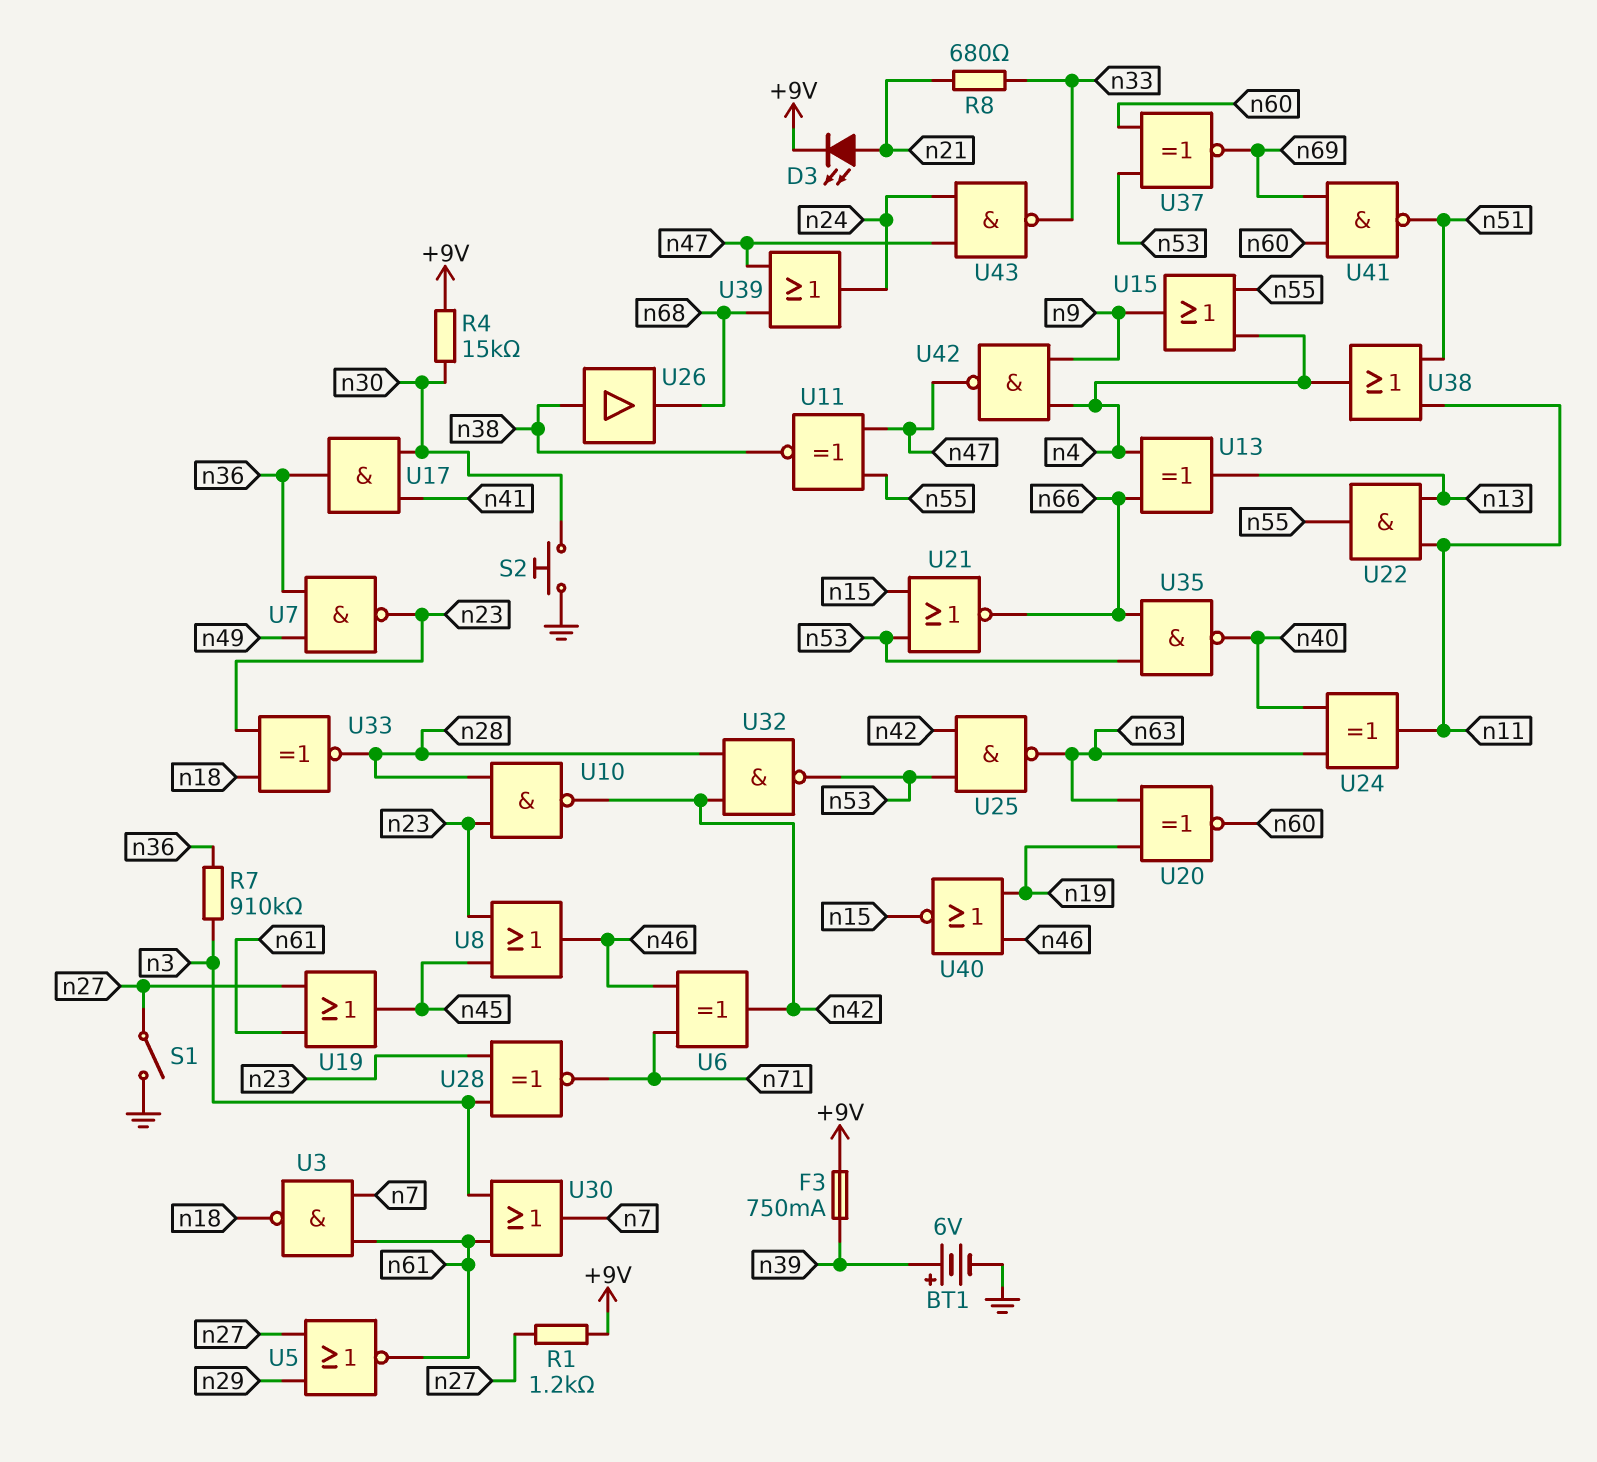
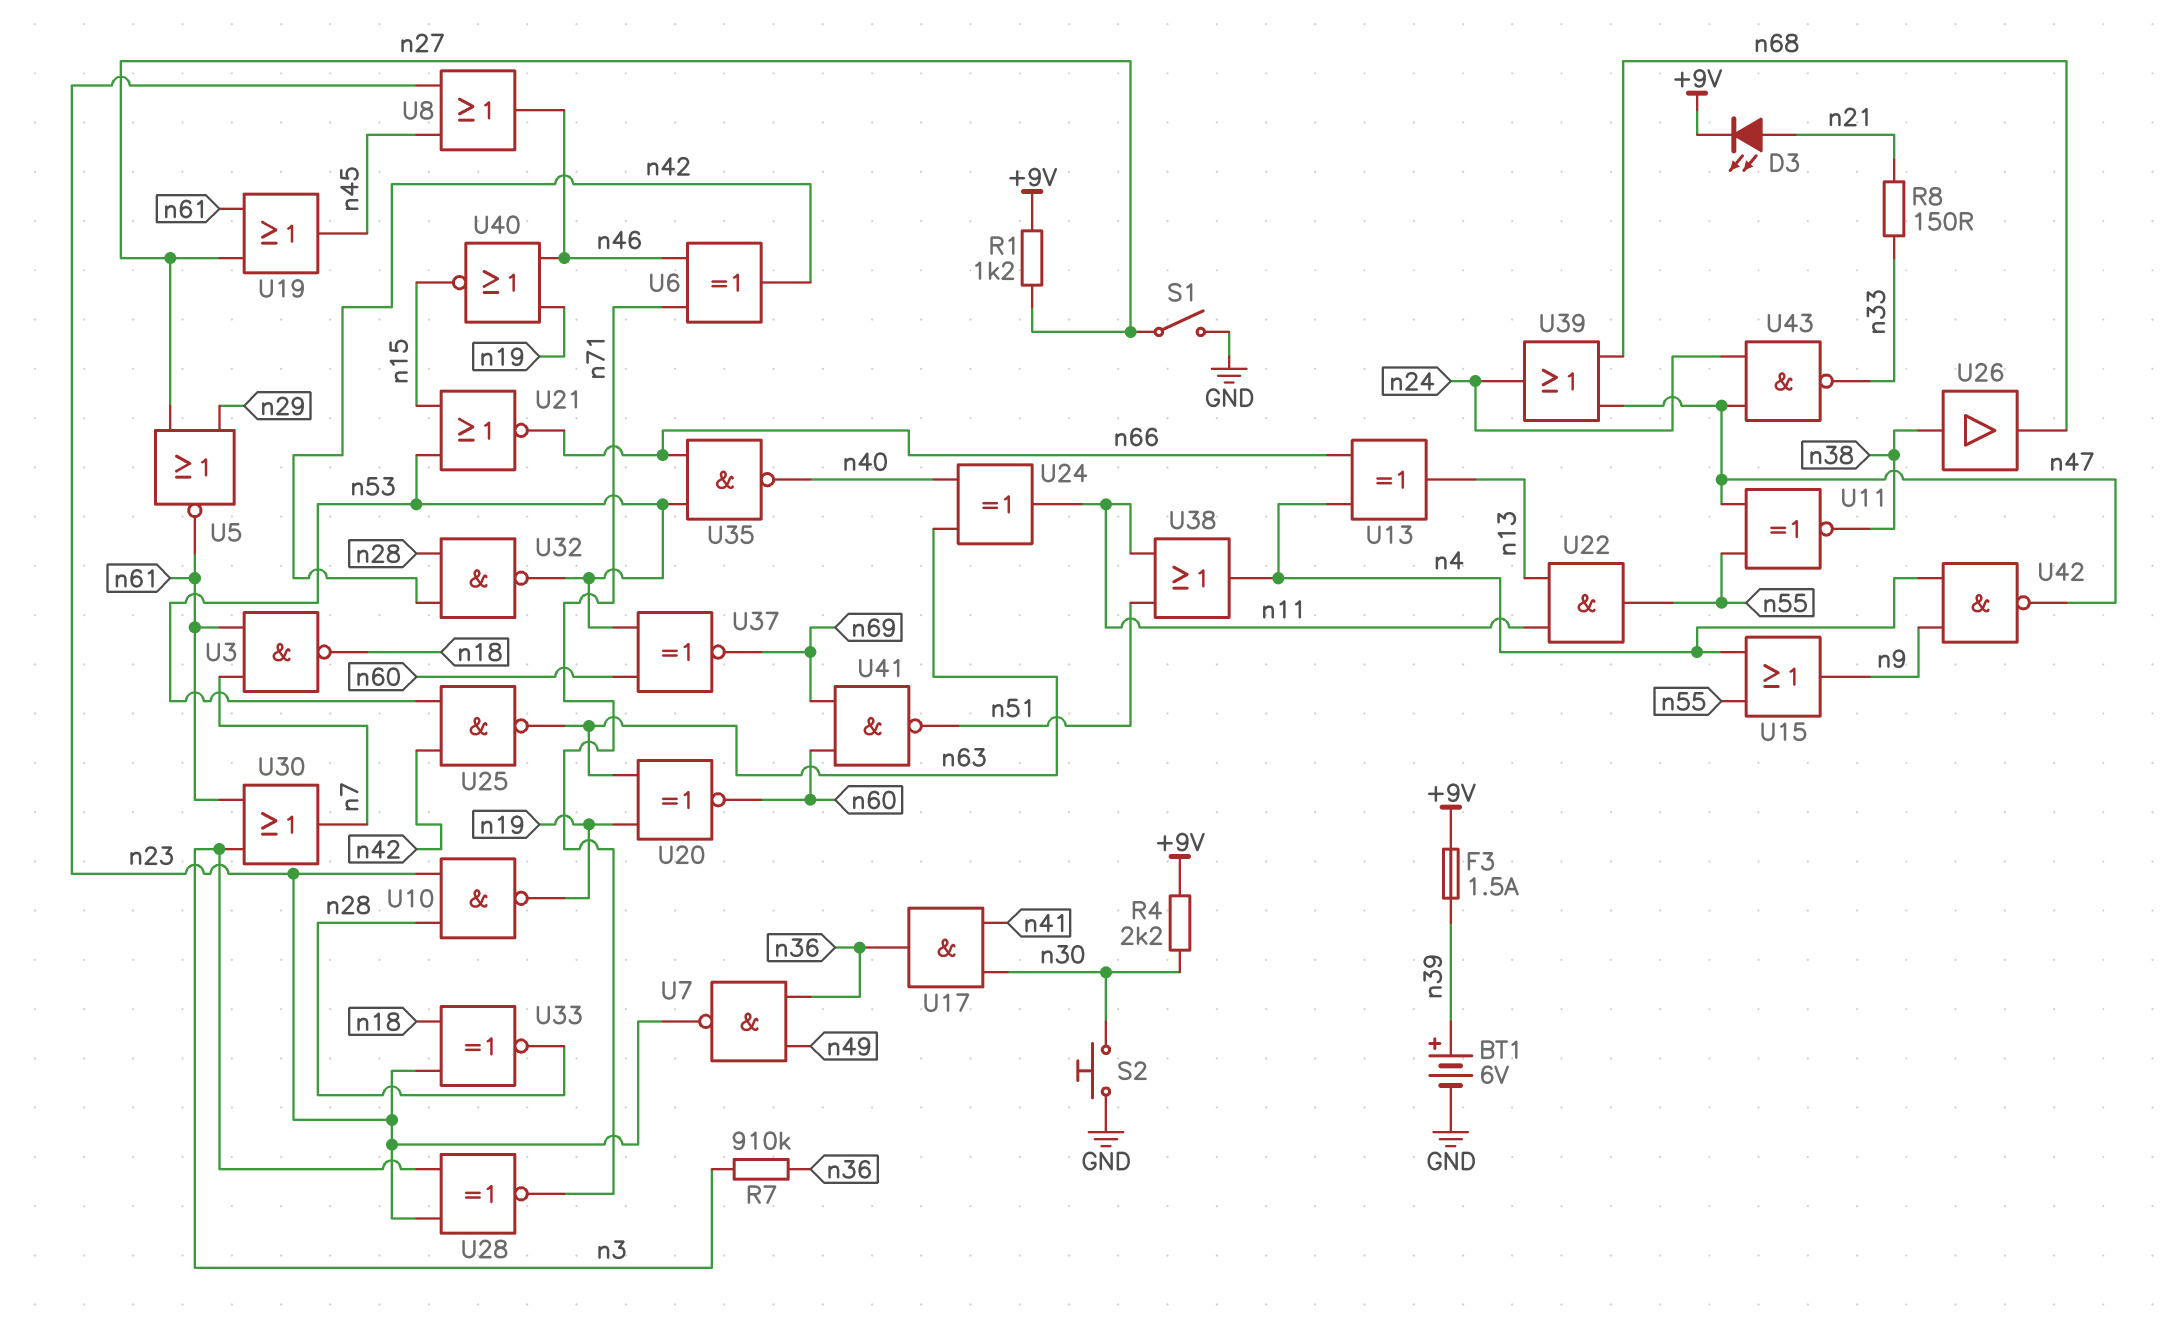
F3: 750mA (+9V, n39) -> 1.5A (+9V, n39)
R4: 15k (+9V, n30) -> 2.2k (+9V, n30)
R8: 680 (n21, n33) -> 150 (n21, n33)
U10: NAND (in n23, in n28, out n42) -> NAND (in n23, in n28, out n19)

